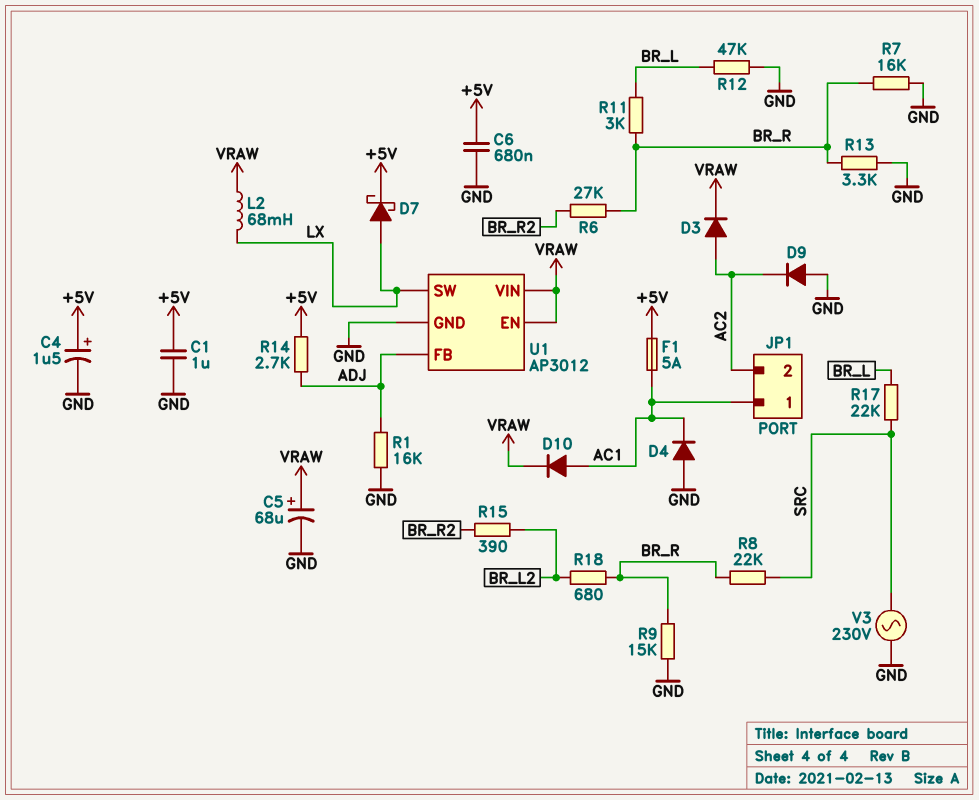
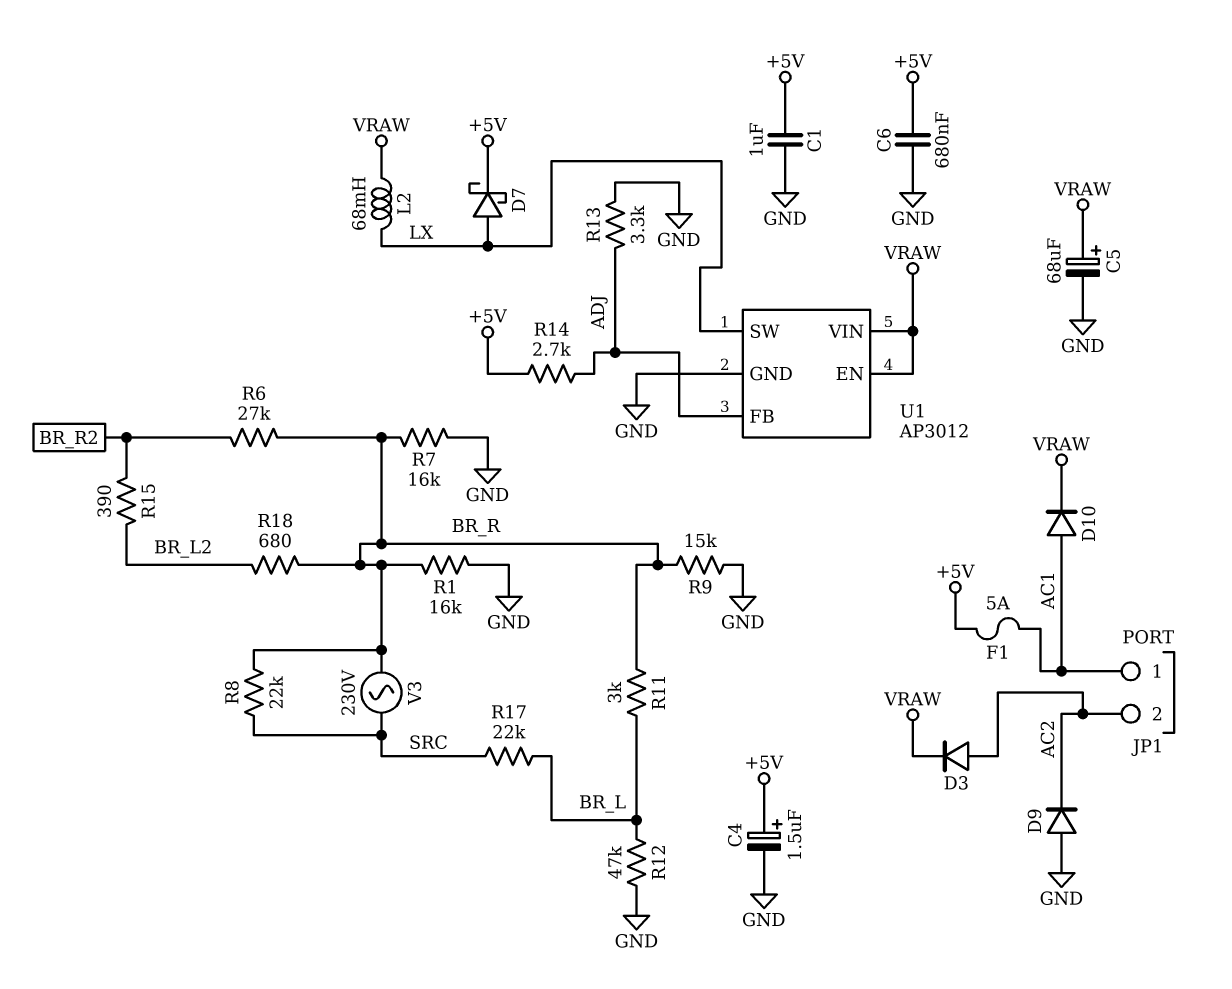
D4: diode (A GND, K AC1) -> none
R1: 16k (ADJ, GND) -> 16k (BR_R, GND)
R13: 3.3k (BR_R, GND) -> 3.3k (ADJ, GND)
V3: AC 230V (GND, SRC) -> AC 230V (BR_R, SRC)

